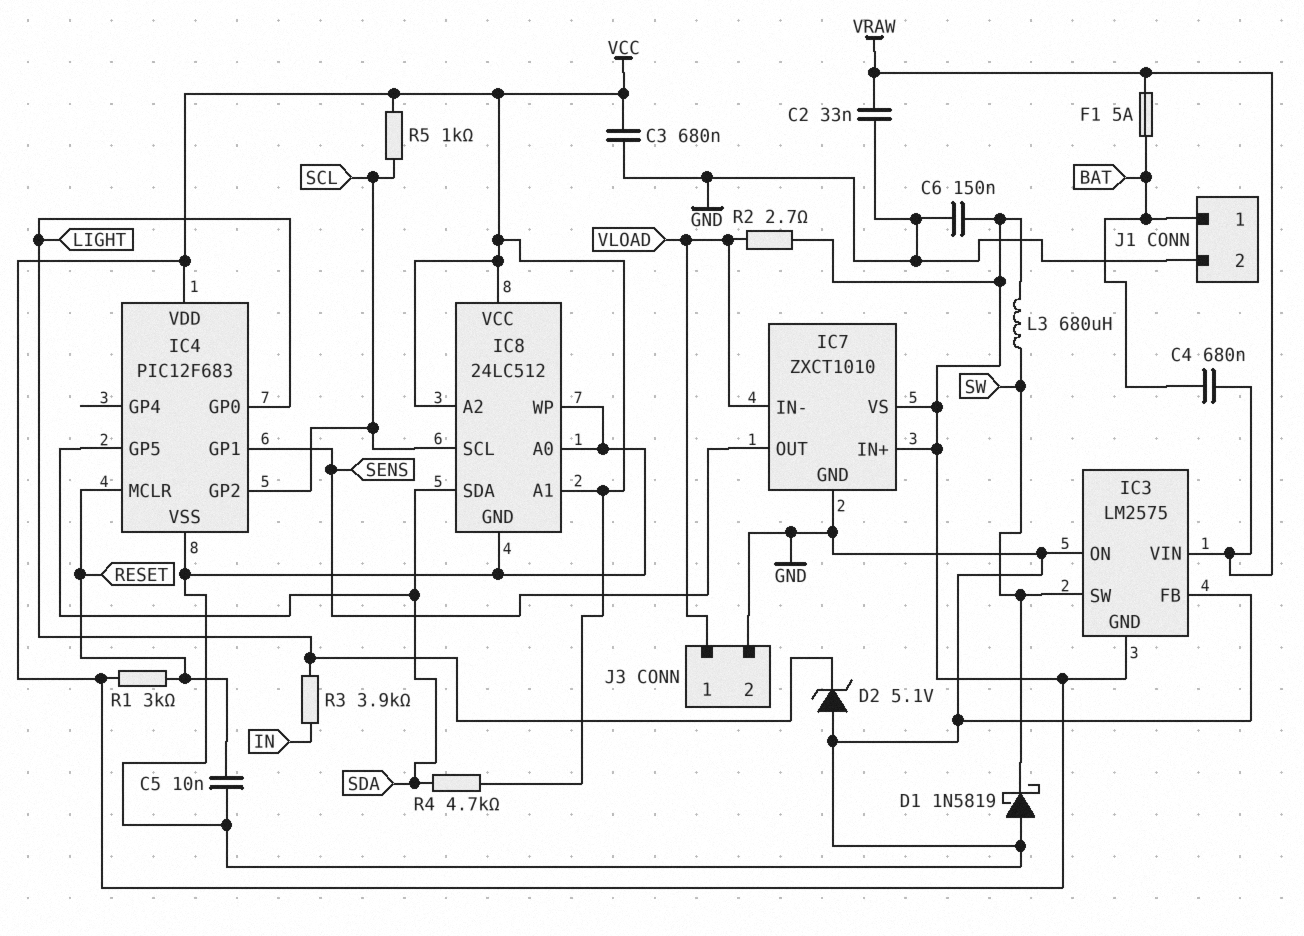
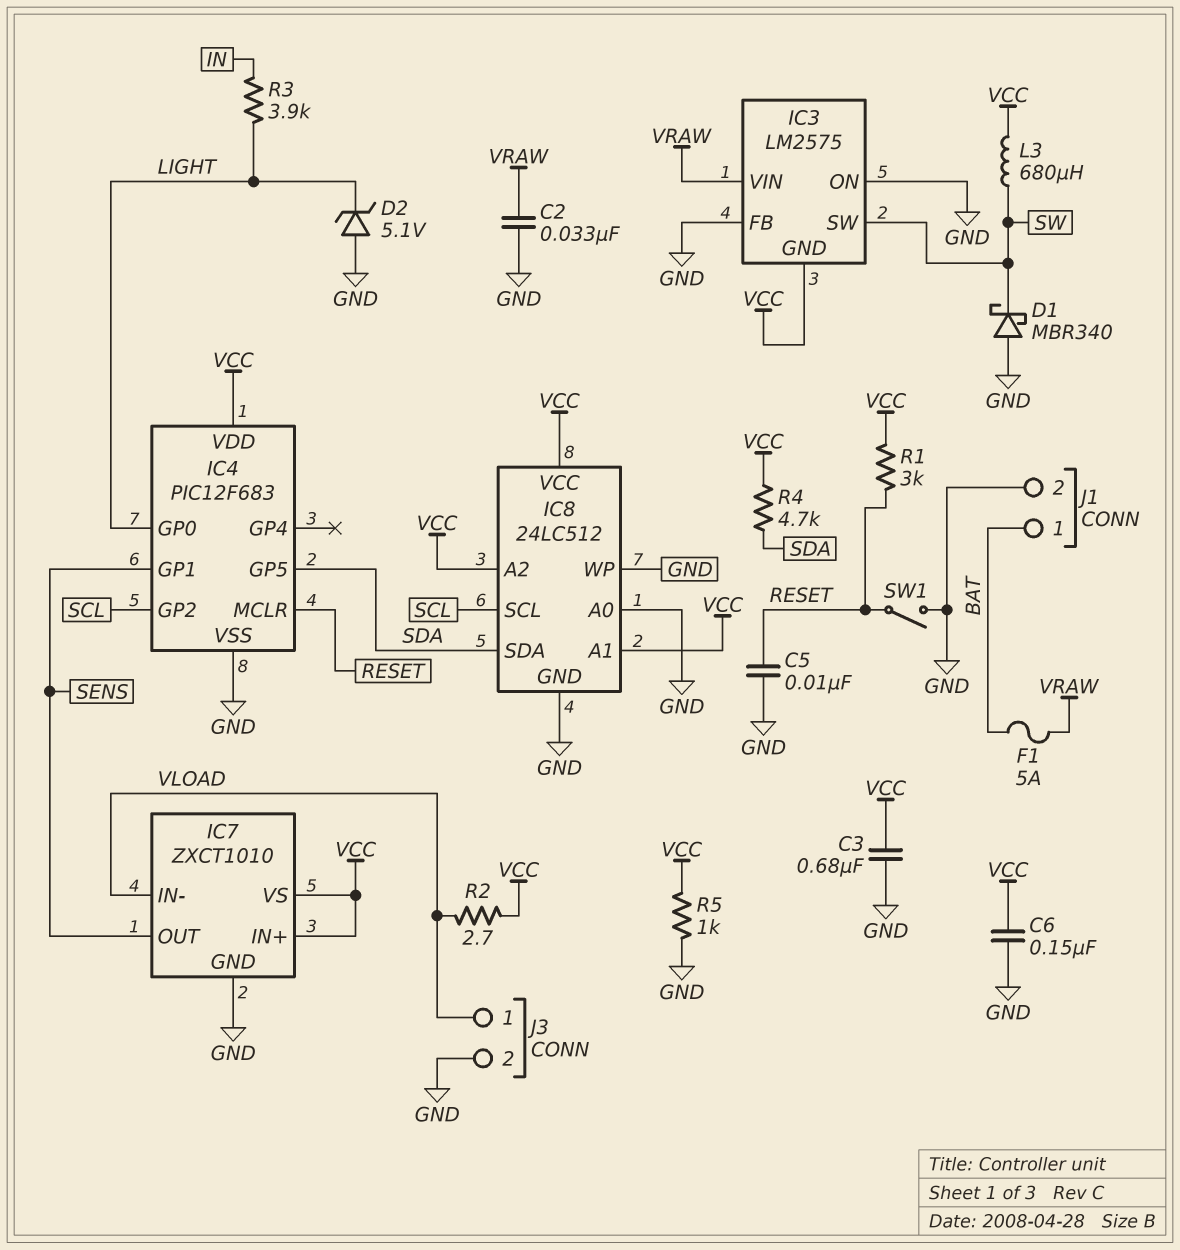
C4: 680nF (BAT, VRAW) -> none
D1: schottky 1N5819 (A GND, K SW) -> schottky MBR340 (A GND, K SW)
R5: 1k (SCL, VCC) -> 1k (GND, VCC)
SW1: none -> switch (GND, RESET)

